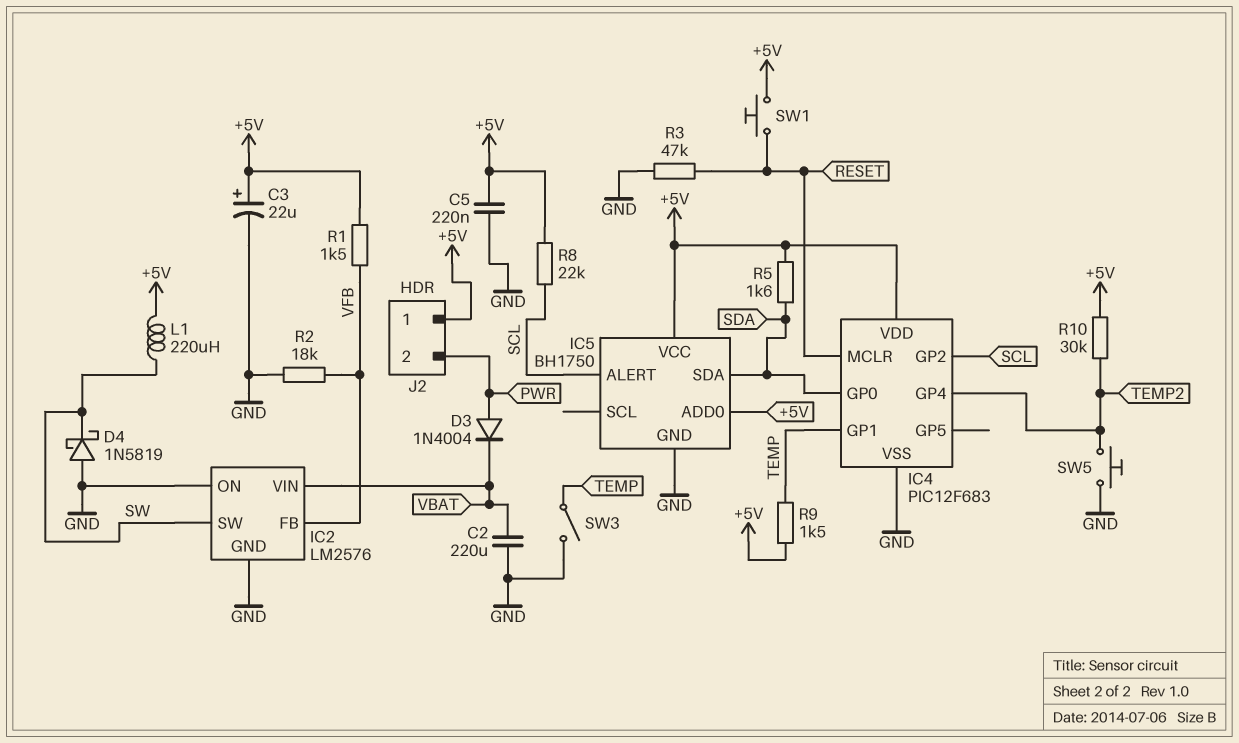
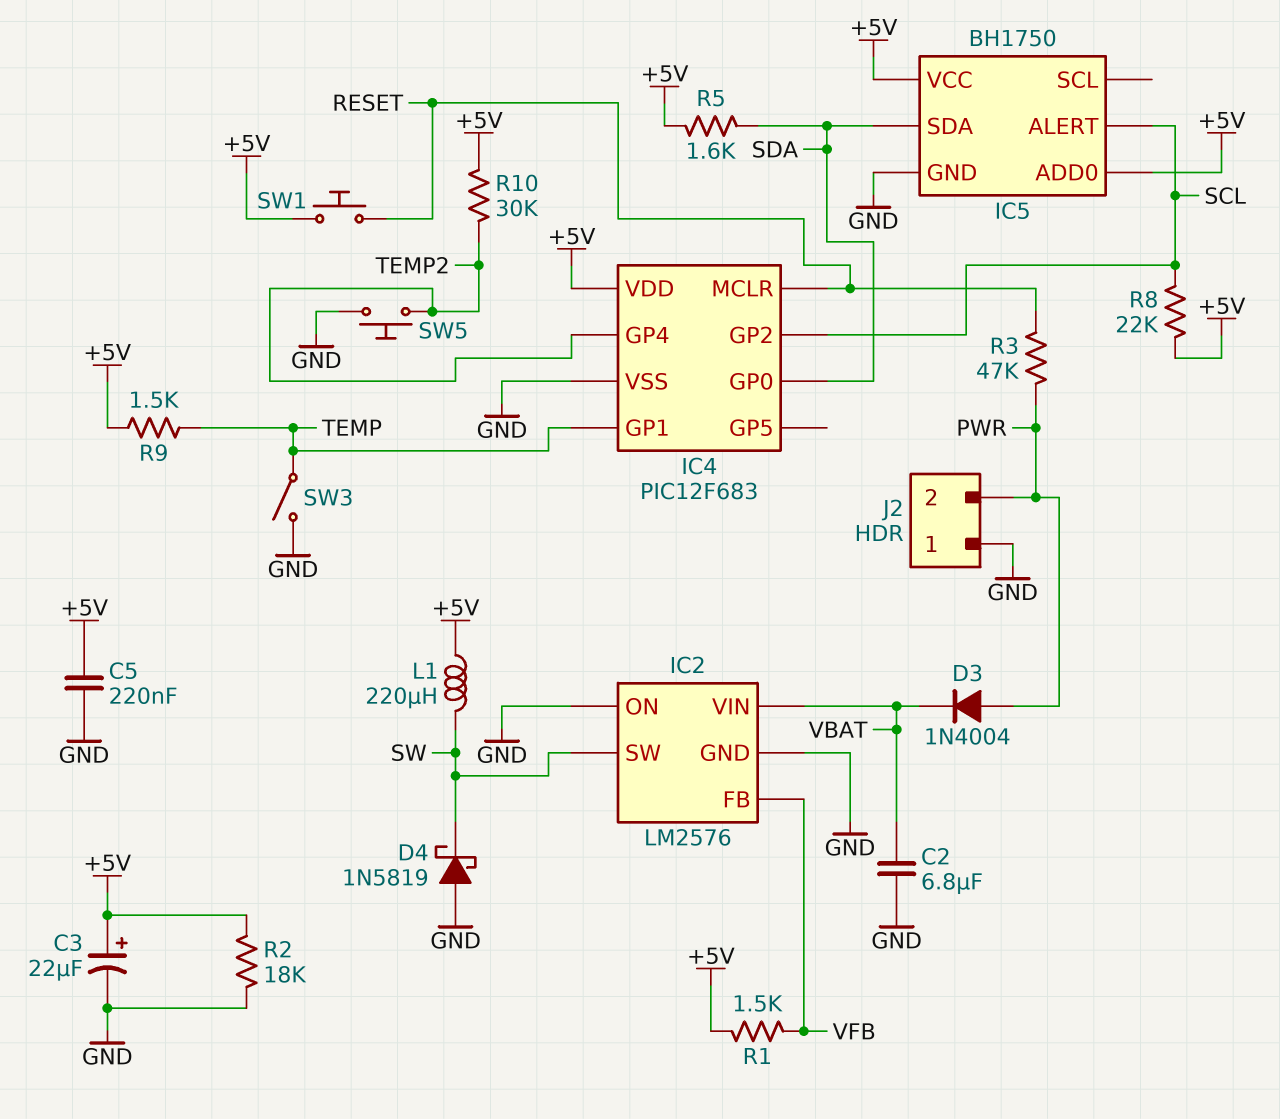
C2: 220uF (GND, VBAT) -> 6.8uF (GND, VBAT)
J2 pin 1: +5V -> GND
R2: 18k (GND, VFB) -> 18k (+5V, GND)
R3: 47k (GND, RESET) -> 47k (PWR, RESET)

